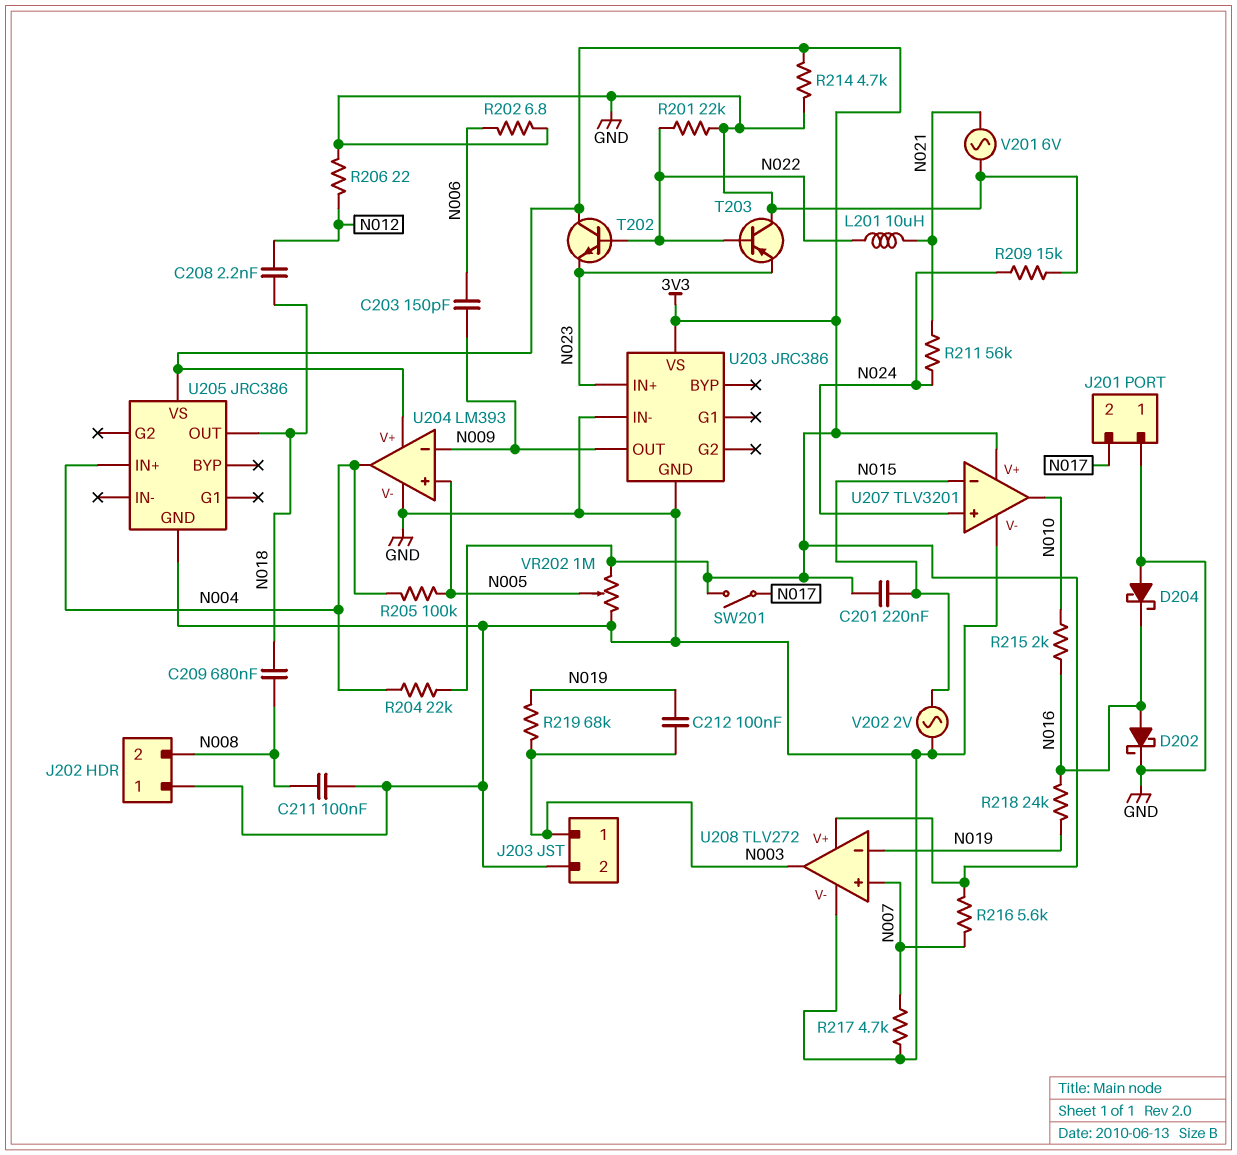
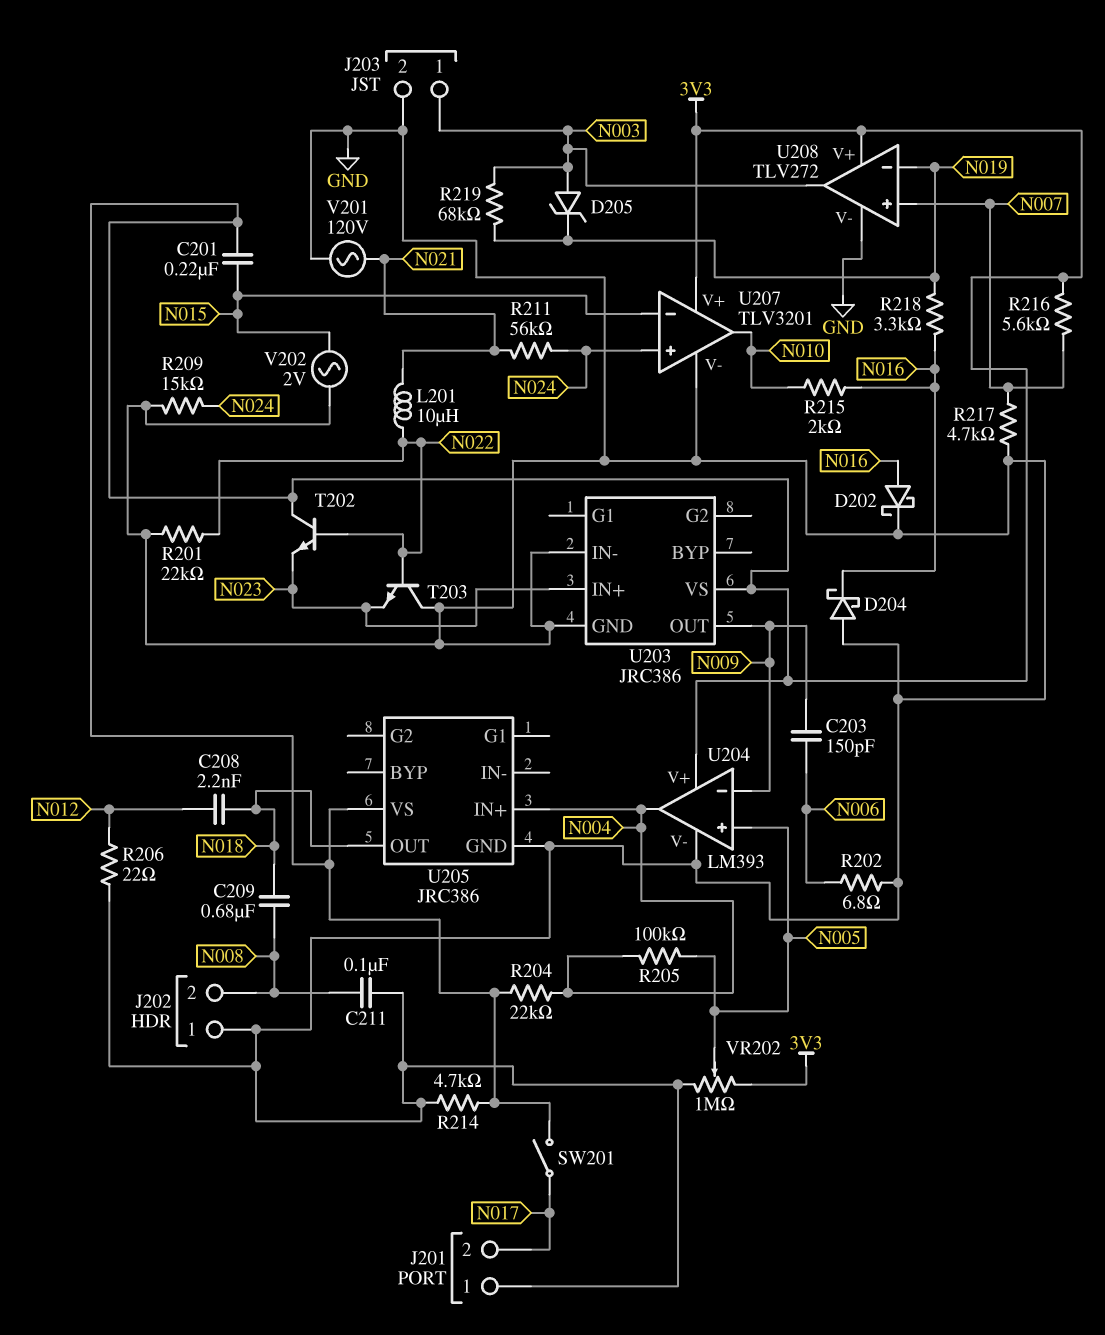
C212: 100nF (N003, N019) -> none
D205: none -> zener (A N003, K N019)
R218: 24k (N016, N019) -> 3.3k (N016, N019)
T203: PNP (B N022, C GND, E N023) -> NPN (B N022, C GND, E N023)
V201: AC 6V (GND, N021) -> AC 120V (GND, N021)

